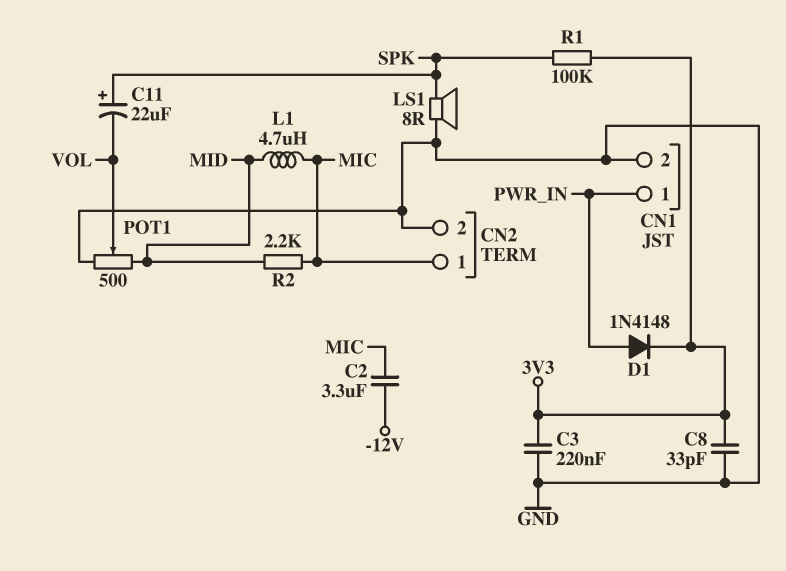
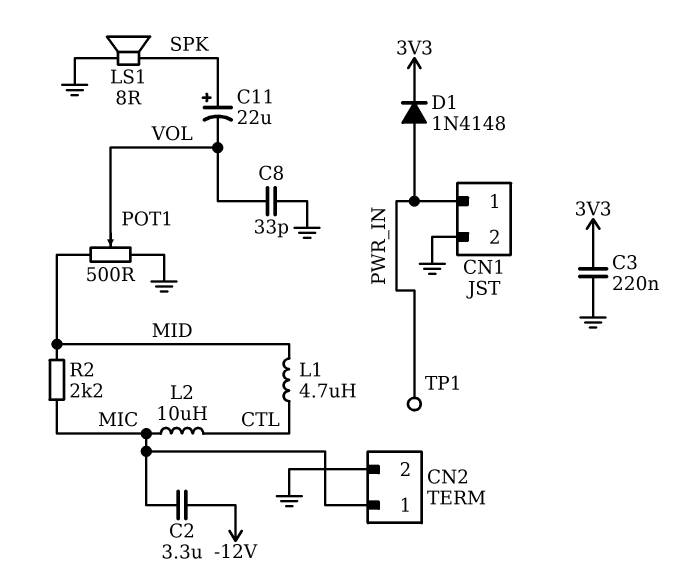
C8: 33pF (3V3, GND) -> 33pF (GND, VOL)
L1: 4.7uH (MIC, MID) -> 4.7uH (CTL, MID)
L2: none -> 10uH (CTL, MIC)
R1: 100k (3V3, SPK) -> none
TP1: none -> test point (PWR_IN)

